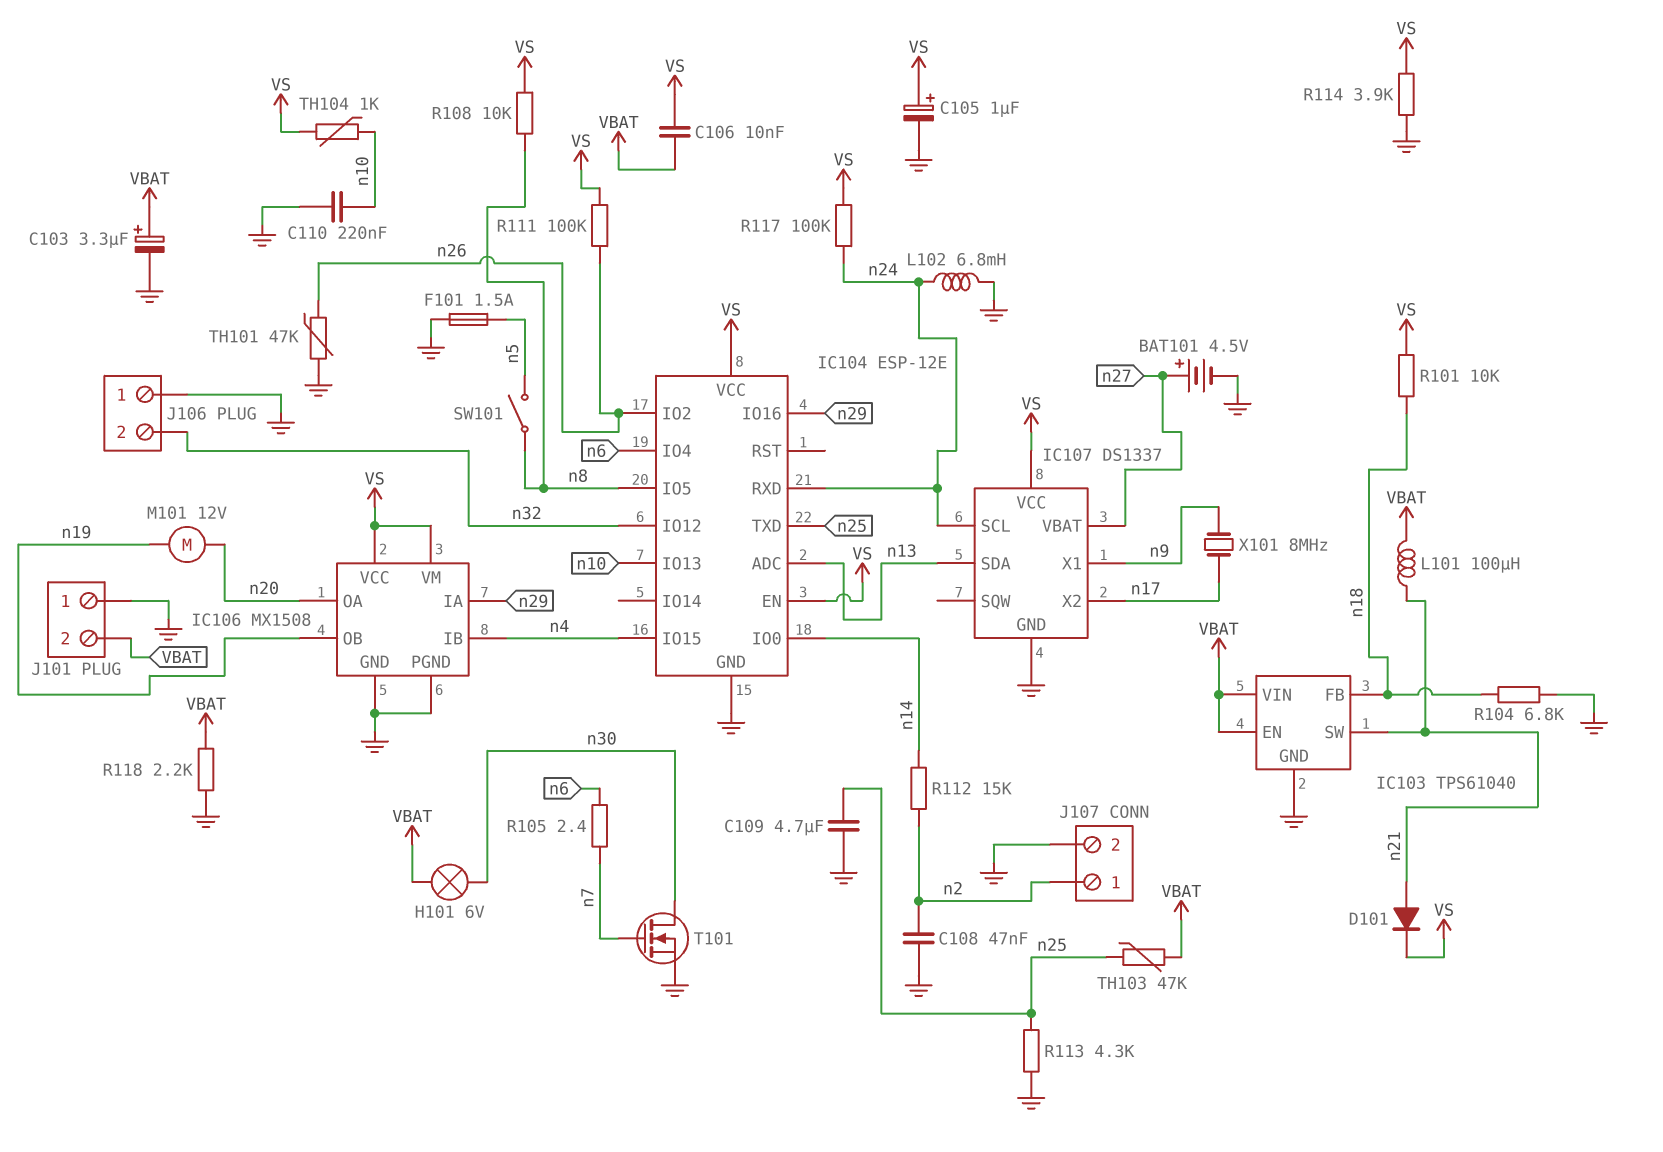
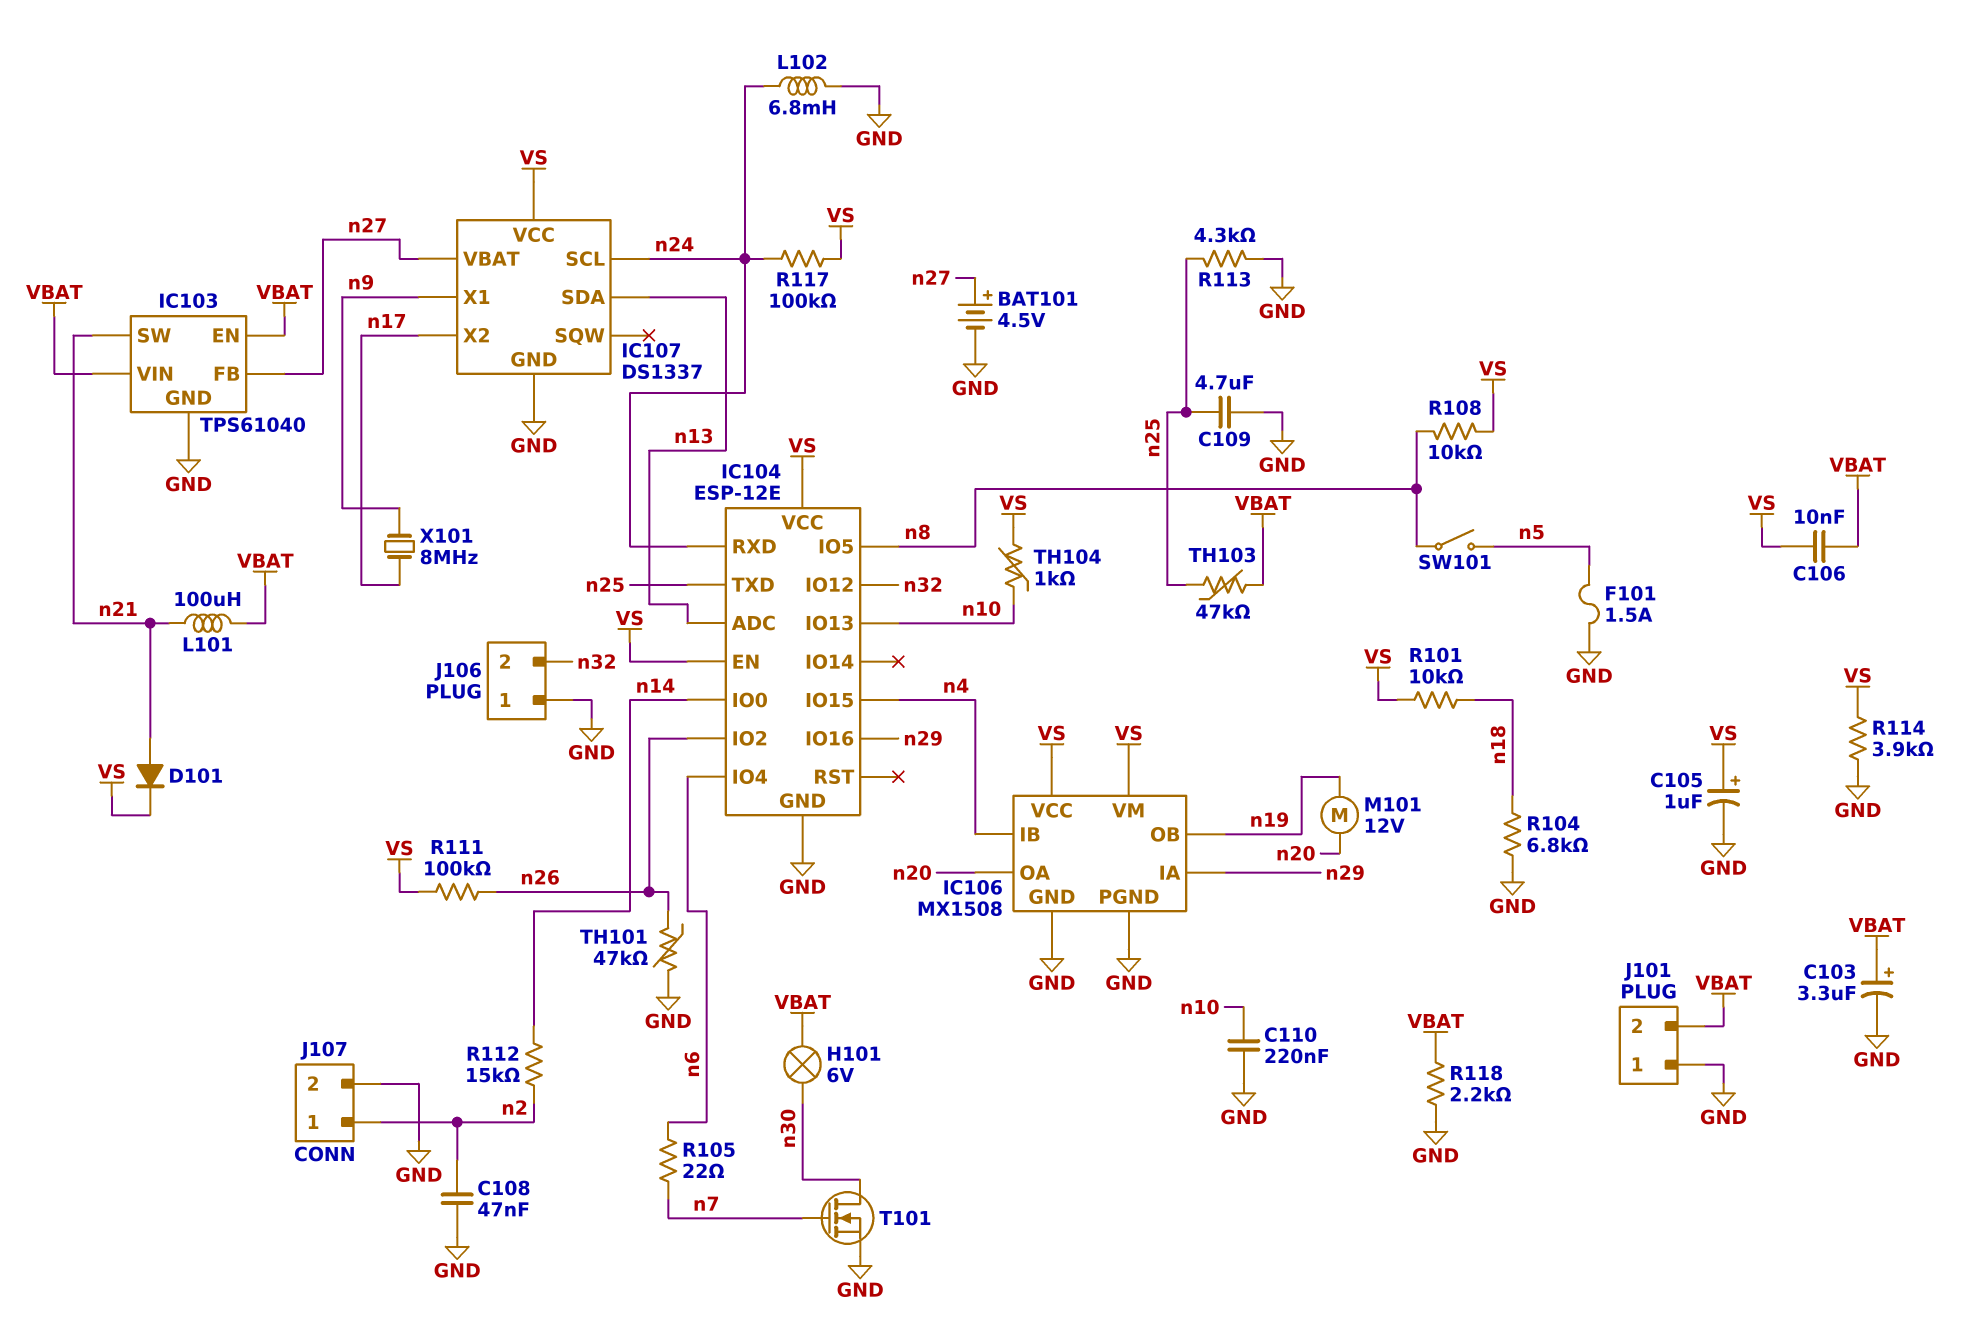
IC103 pin FB: n18 -> n27
R105: 2.4 (n6, n7) -> 22 (n6, n7)

